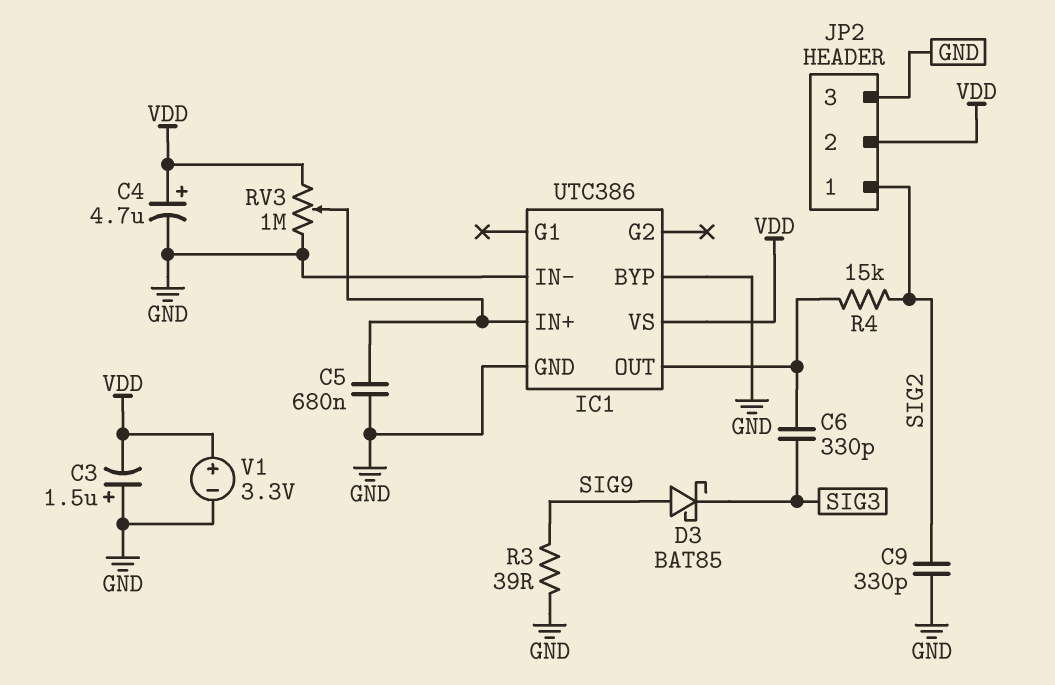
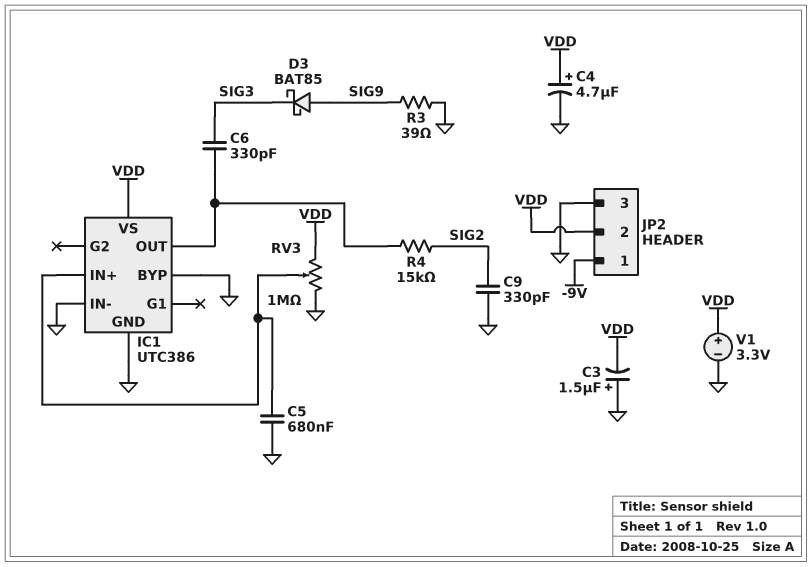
JP2 pin 1: SIG2 -> -9V

